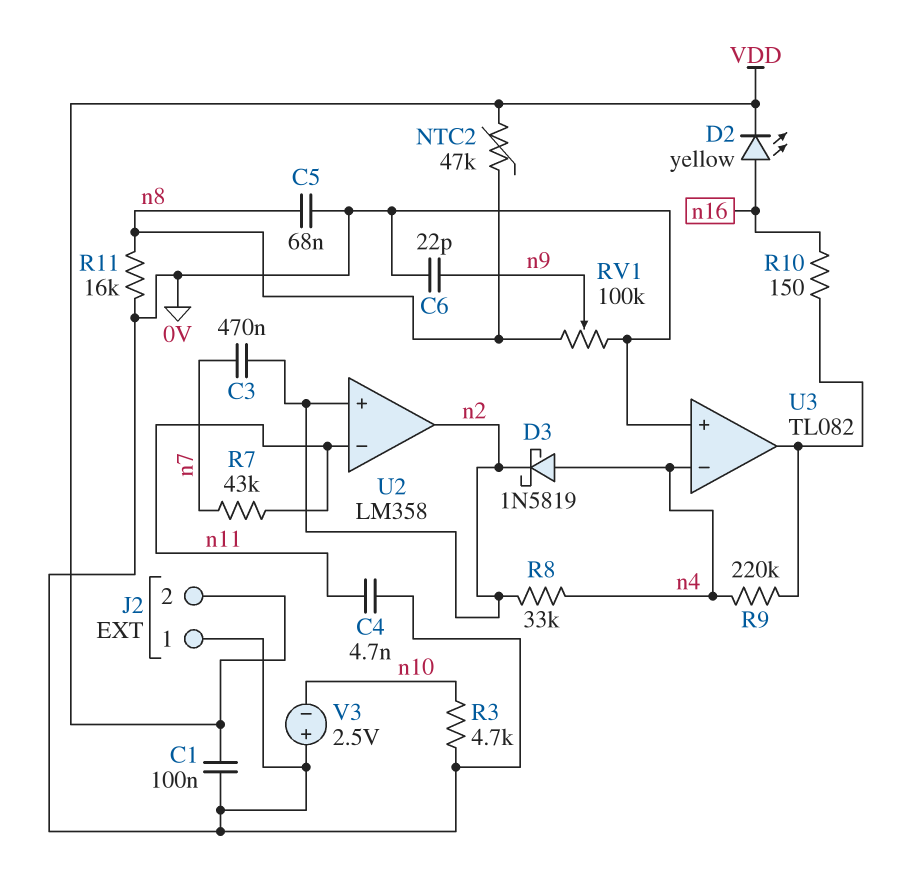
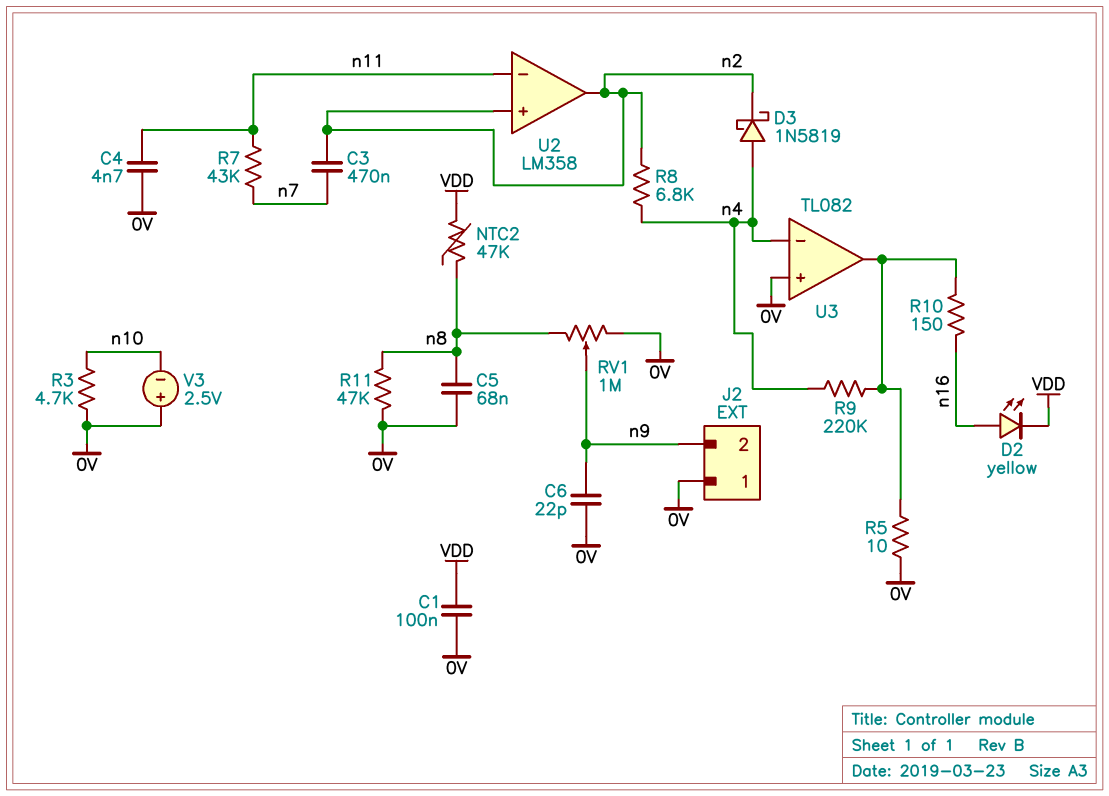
J2 pin 2: VDD -> n9
R5: none -> 10 (0V, U3/out)
R8: 33k (n2, n4) -> 6.8k (n2, n4)
R11: 16k (0V, n8) -> 47k (0V, n8)
RV1: 100k (0V, n8, wiper n9) -> 1M (0V, n8, wiper n9)

